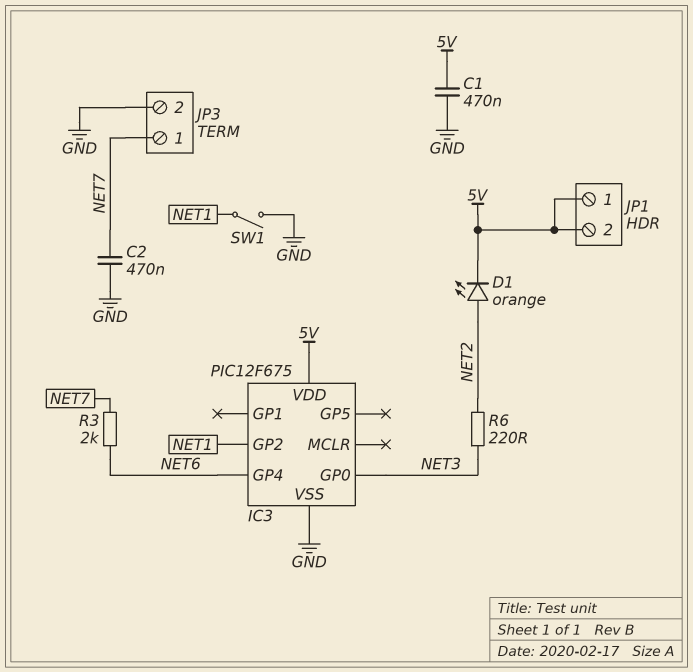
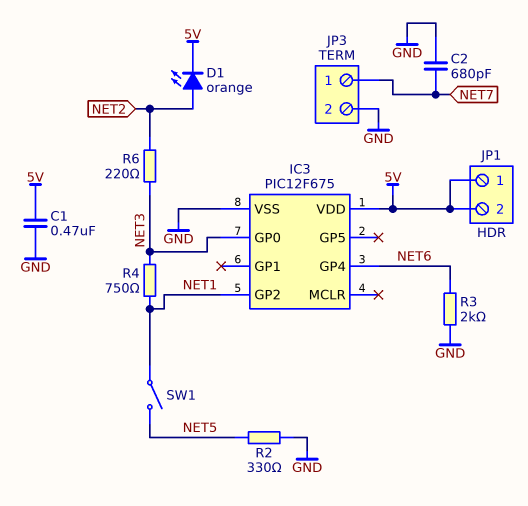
C2: 470nF (GND, NET7) -> 680pF (GND, NET7)
R2: none -> 330 (GND, NET5)
R3: 2k (NET6, NET7) -> 2k (GND, NET6)
R4: none -> 750 (NET1, NET3)
SW1: switch (GND, NET1) -> switch (NET1, NET5)

